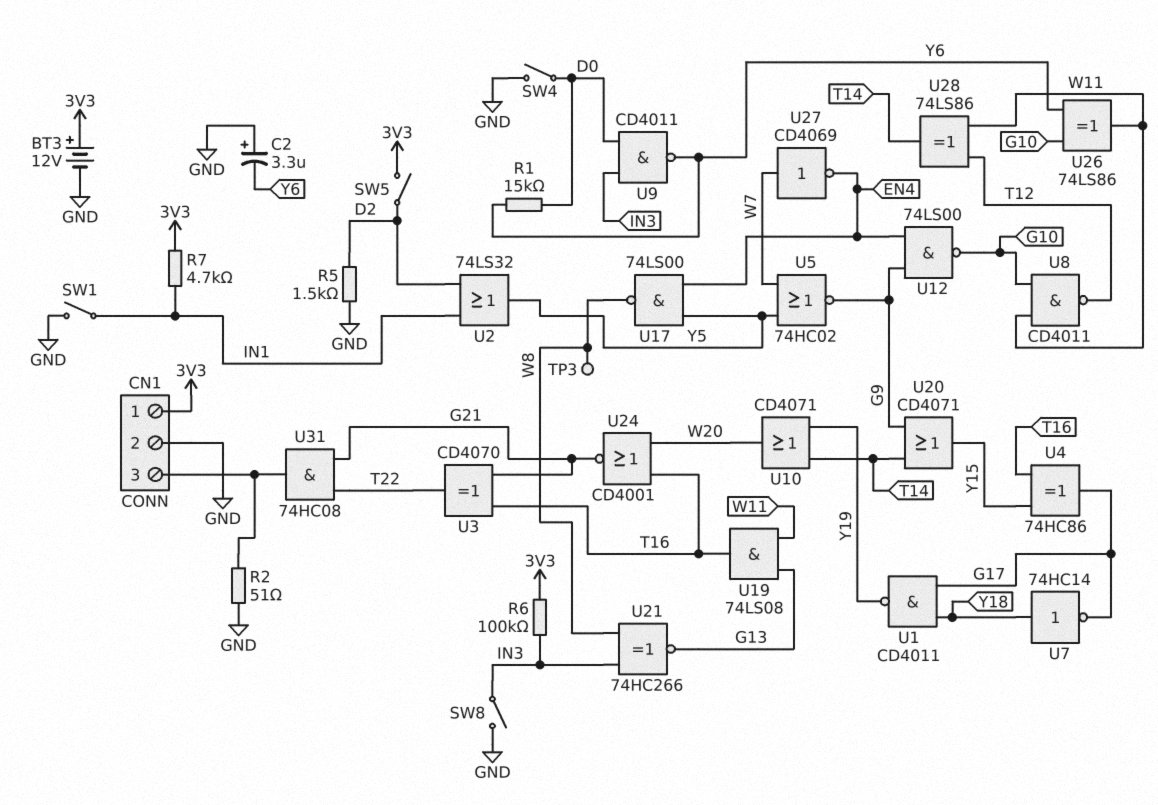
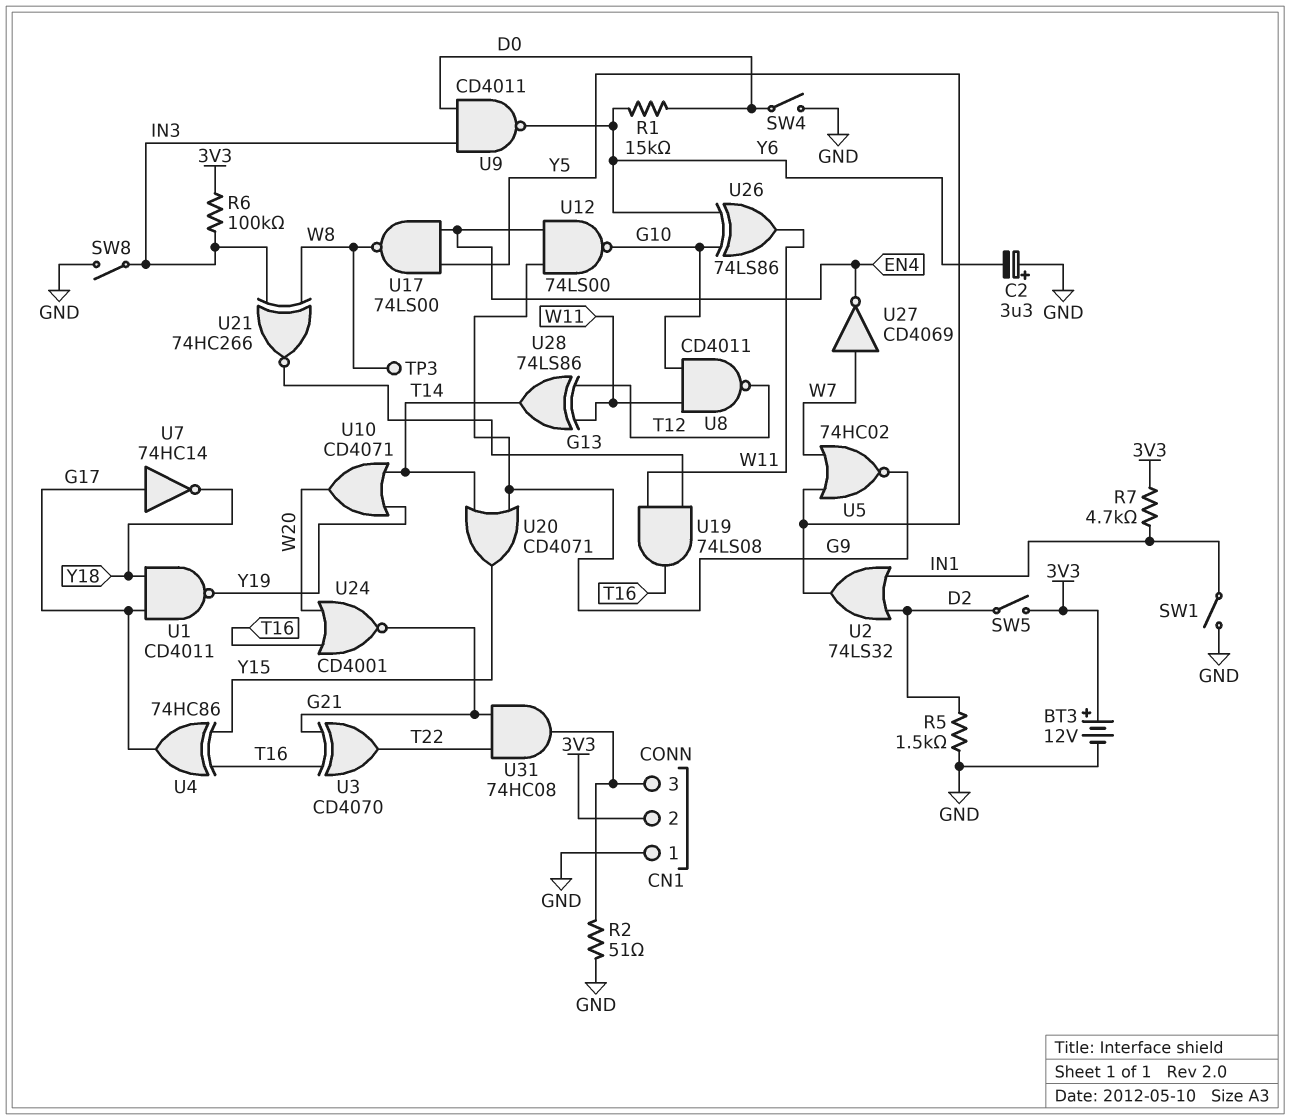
CN1 pin 1: 3V3 -> GND
CN1 pin 2: GND -> 3V3
U7: NOT 74HC14 (in Y18, out G17) -> NOT 74HC14 (in G17, out Y18)

